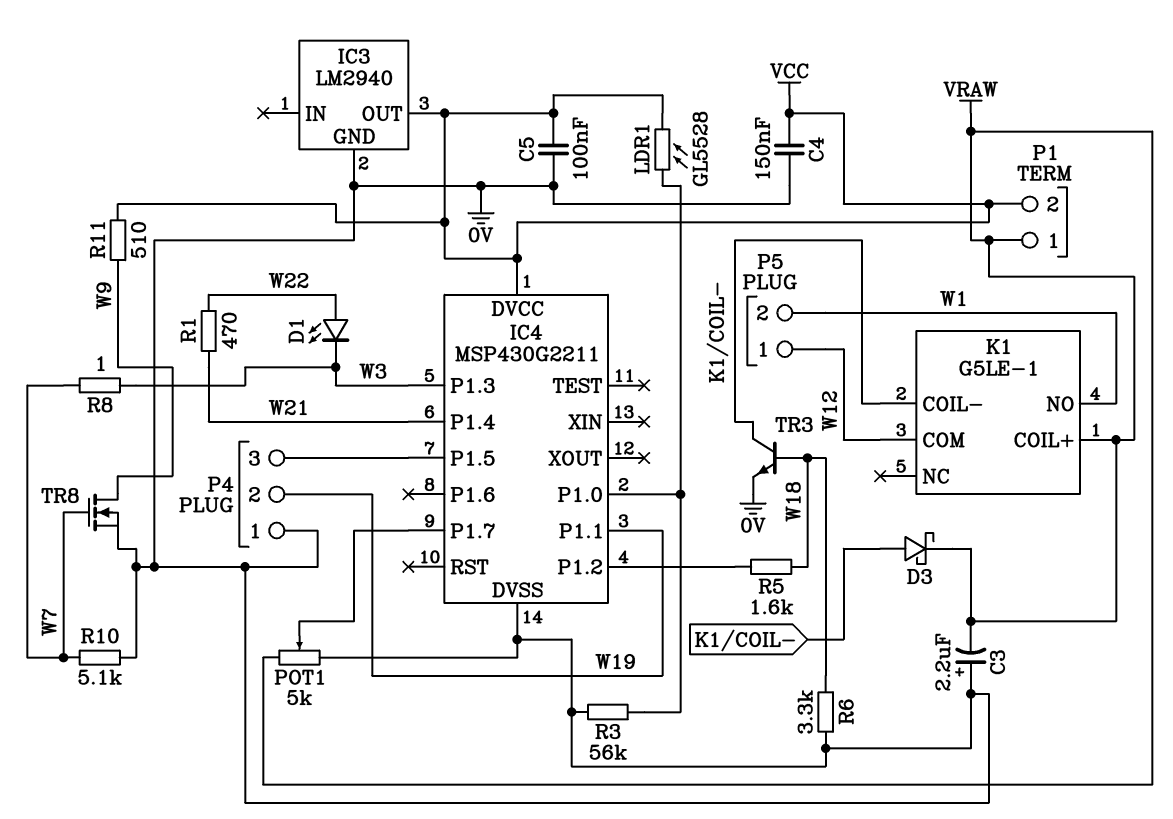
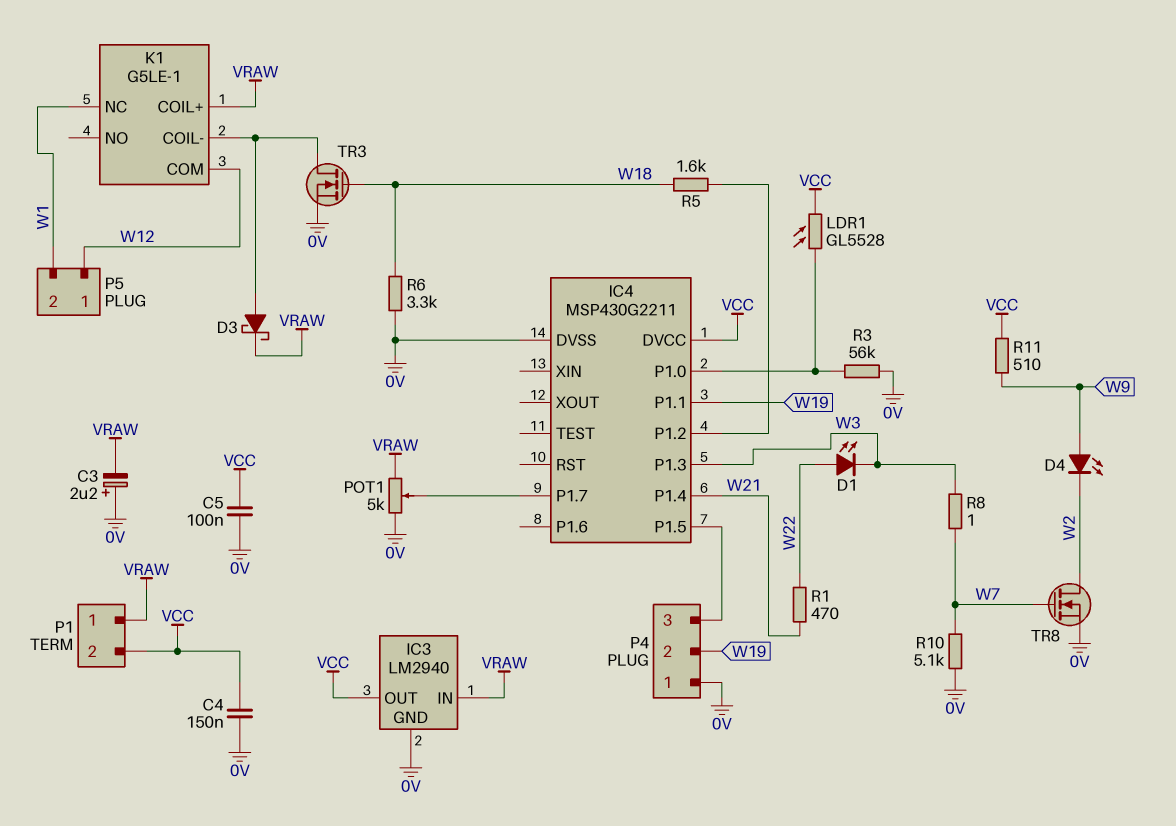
D4: none -> LED (A W9, K W2)
IC3 pin IN: none -> VRAW
K1 pin NC: none -> W1
K1 pin NO: W1 -> none
TR3: NPN (B W18, C K1/COIL-, E 0V) -> NMOS (G W18, D K1/COIL-, S 0V)
TR8: NMOS (G W7, D W9, S 0V) -> NMOS (G W7, D W2, S 0V)

